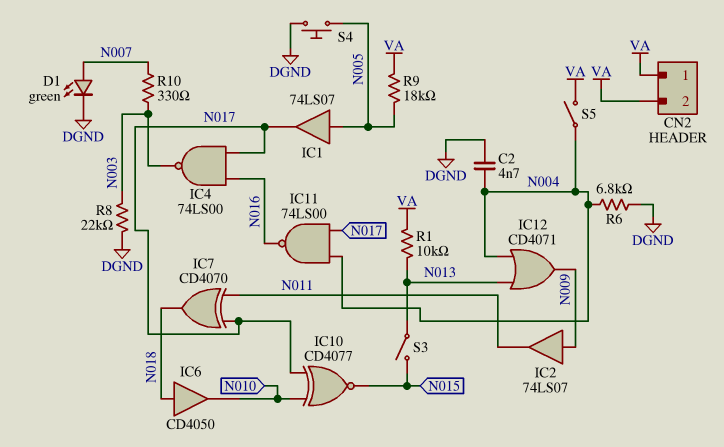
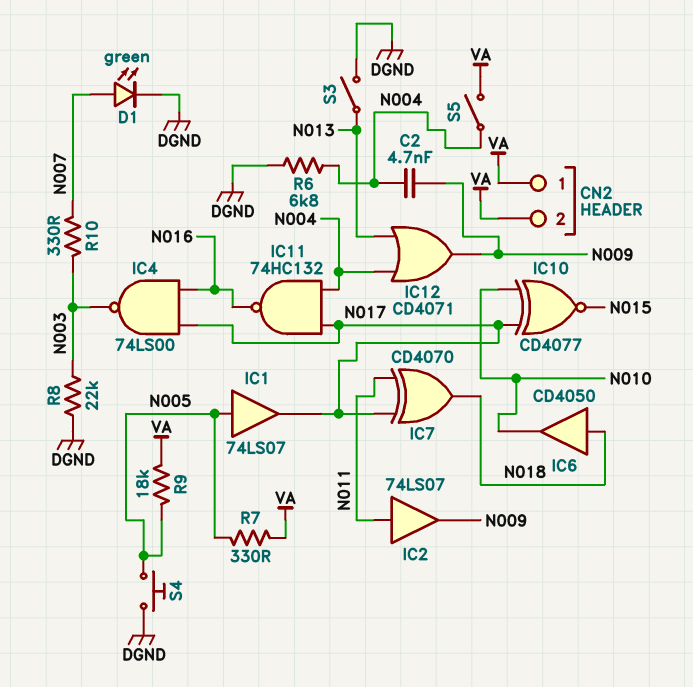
C2: 4.7nF (DGND, N004) -> 4.7nF (N004, N009)
IC2: buffer 74LS07 (in N009, out N011) -> buffer 74LS07 (in N011, out N009)
IC11: NAND 74LS00 (in N004, in N017, out N016) -> NAND 74HC132 (in N004, in N017, out N016)
R1: 10k (N013, VA) -> none
R7: none -> 330 (N005, VA)
S3: switch (N013, N015) -> switch (DGND, N013)

